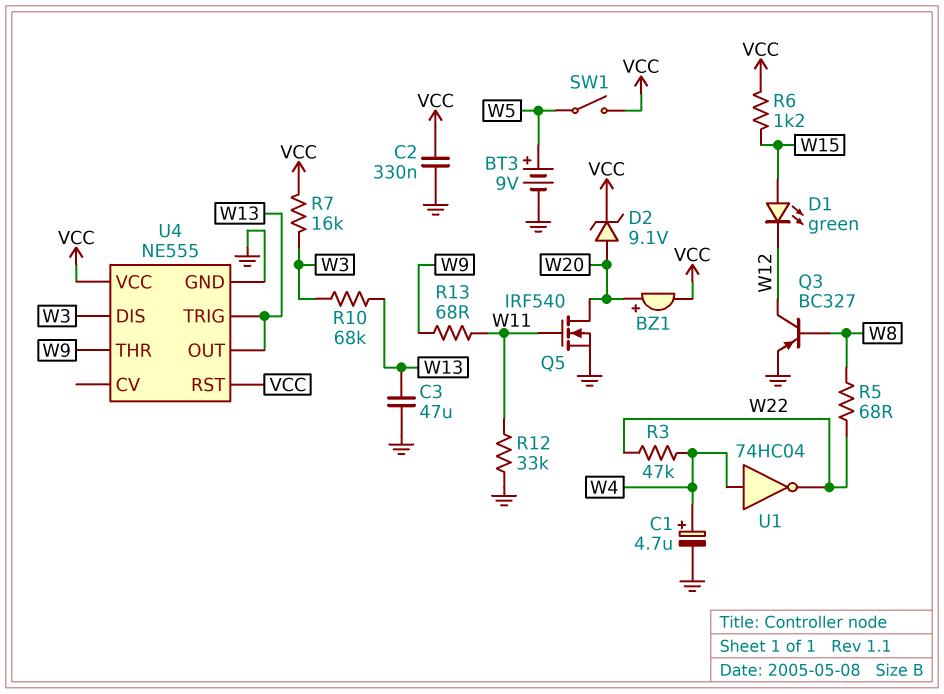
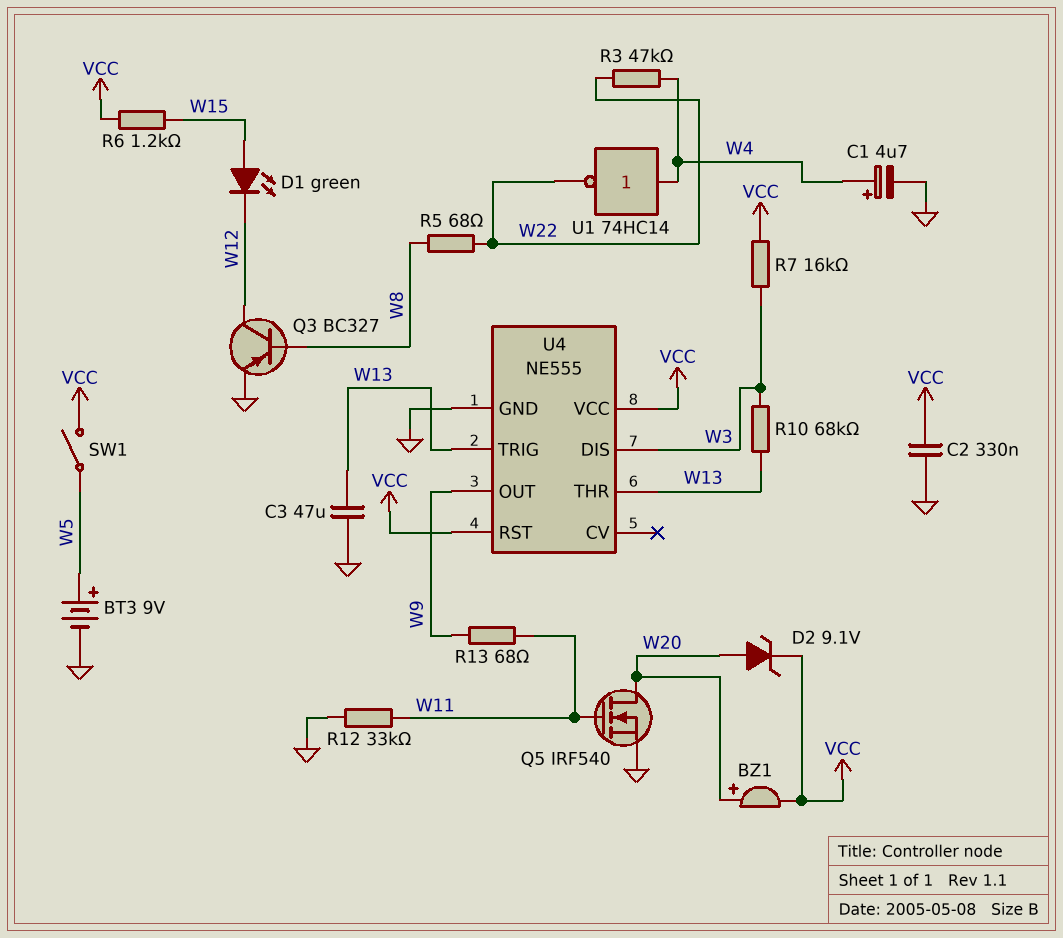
U1: NOT 74HC04 (in W4, out W22) -> NOT 74HC14 (in W4, out W22)
U4 pin OUT: W13 -> W9
U4 pin THR: W9 -> W13

